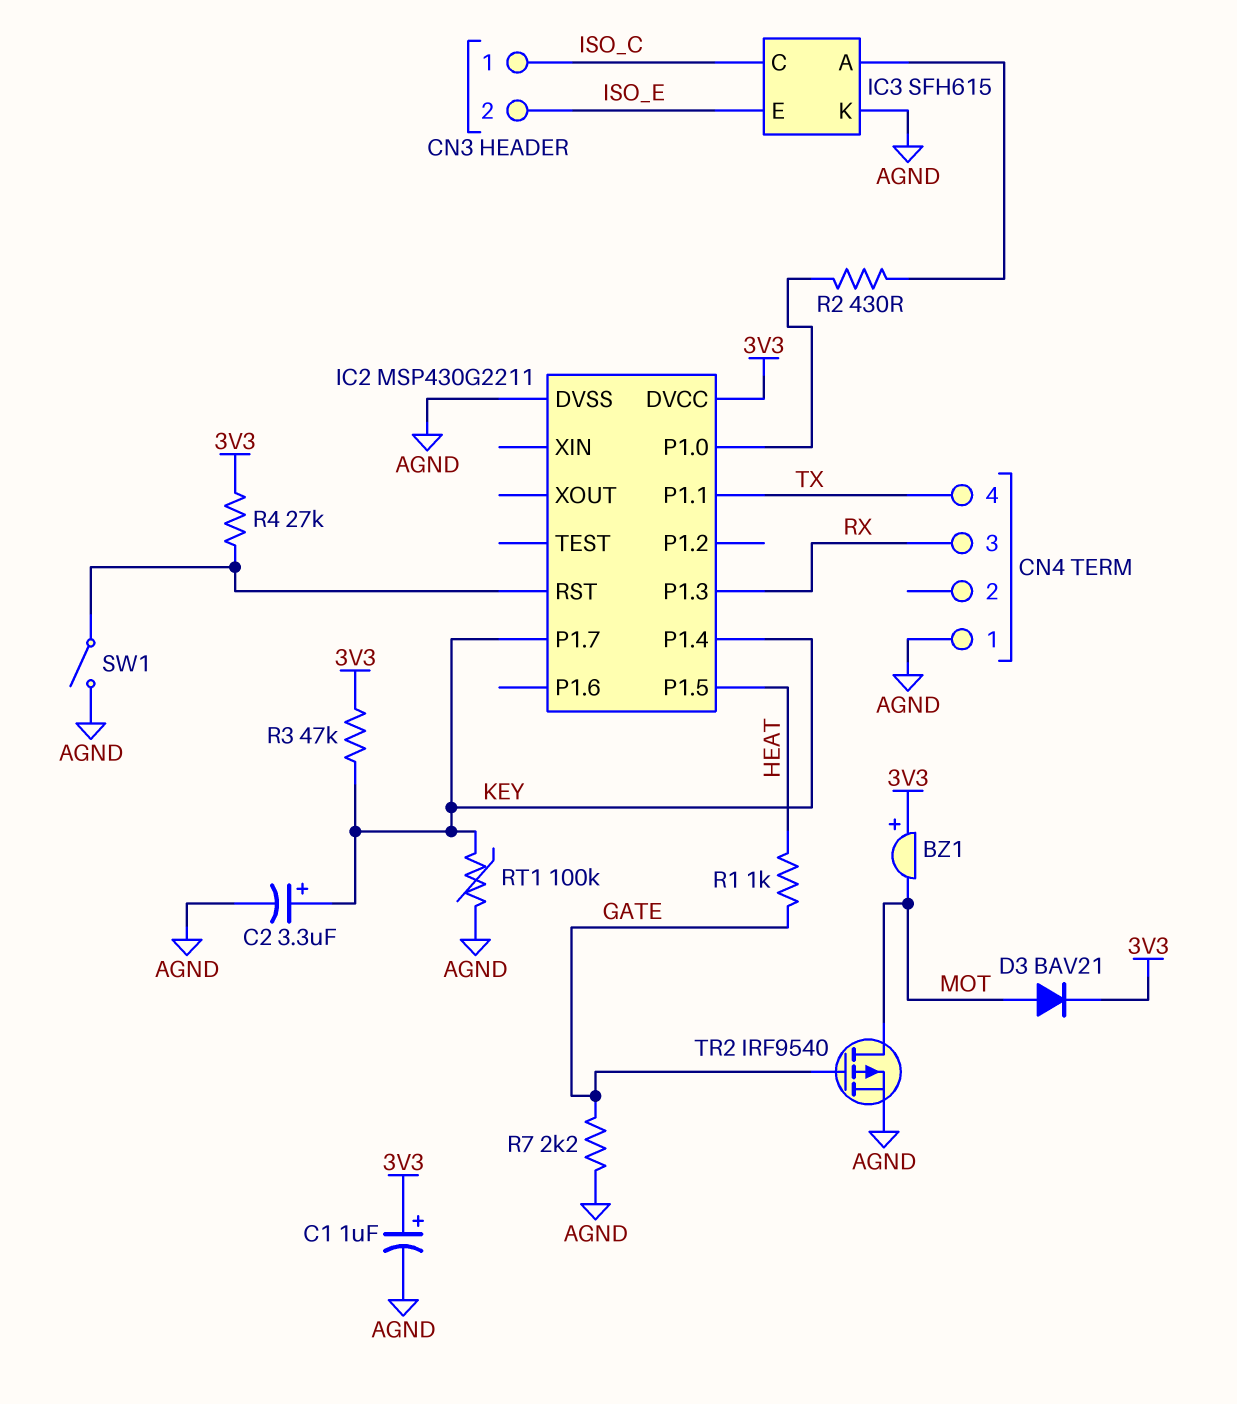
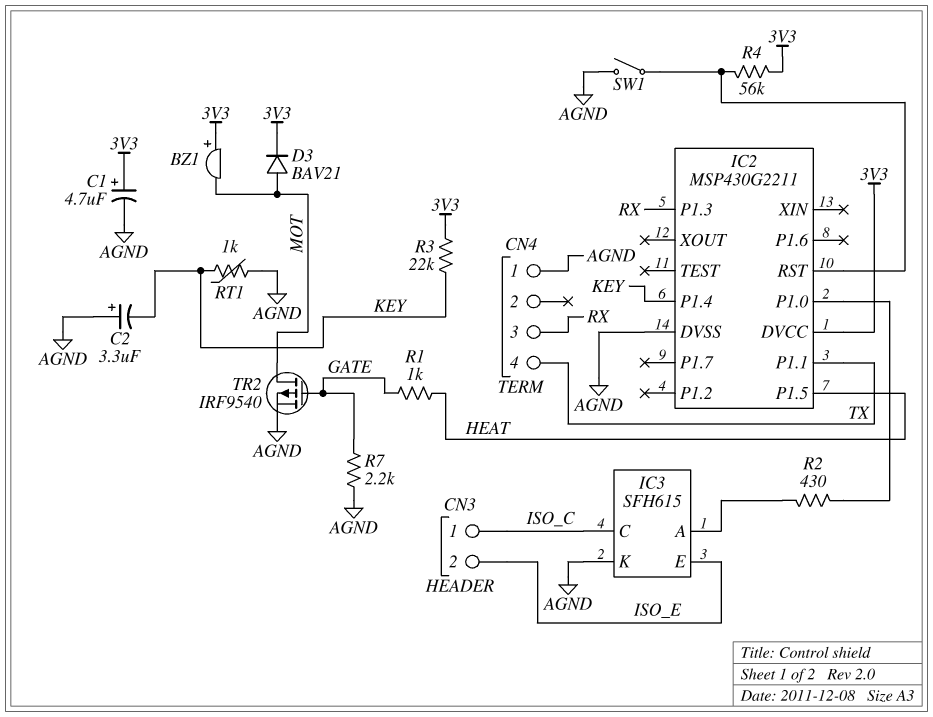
C1: 1uF (plus 3V3, minus AGND) -> 4.7uF (plus 3V3, minus AGND)
C2: 3.3uF (plus KEY, minus AGND) -> 3.3uF (plus AGND, minus KEY)
IC2 pin P1.7: KEY -> none
R3: 47k (3V3, KEY) -> 22k (3V3, KEY)
R4: 27k (3V3, IC2/RST) -> 56k (3V3, IC2/RST)
RT1: 100k (AGND, KEY) -> 1k (AGND, KEY)

